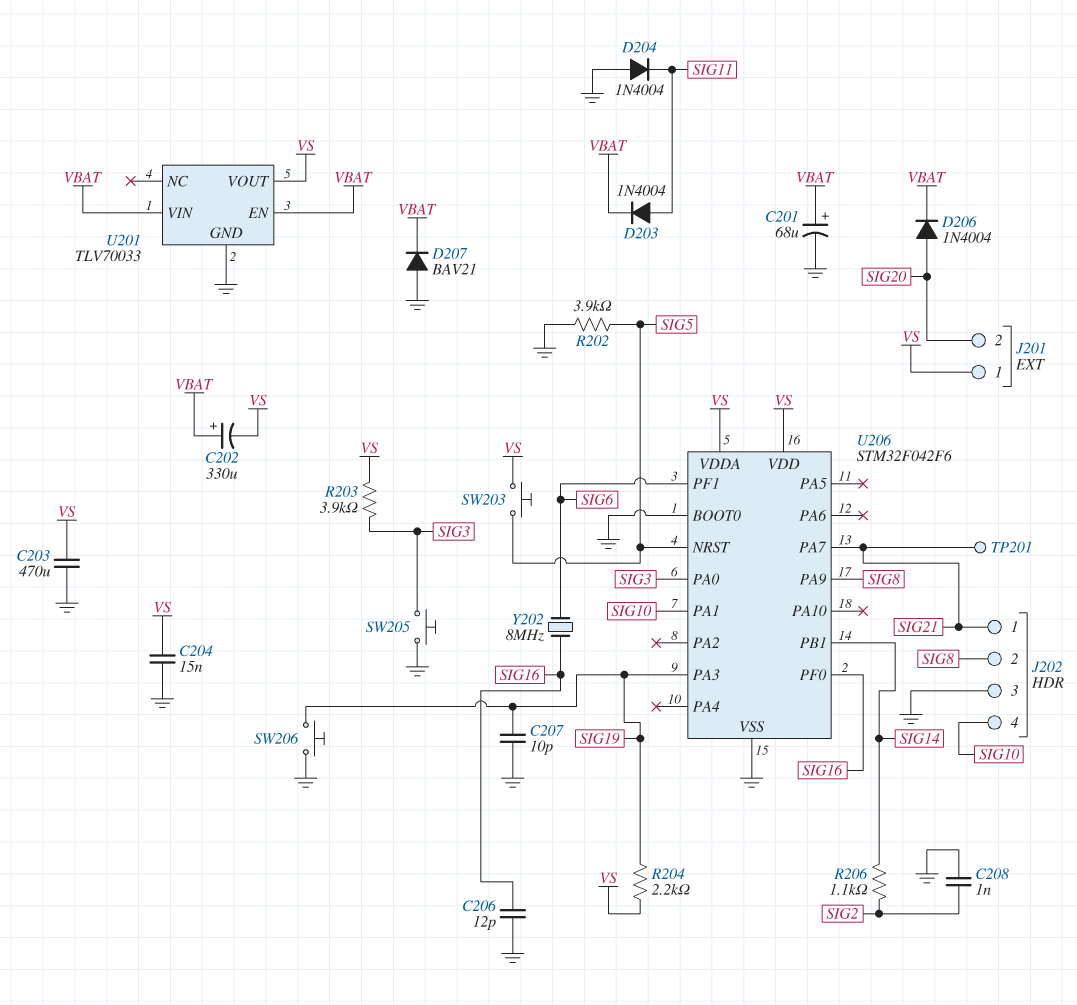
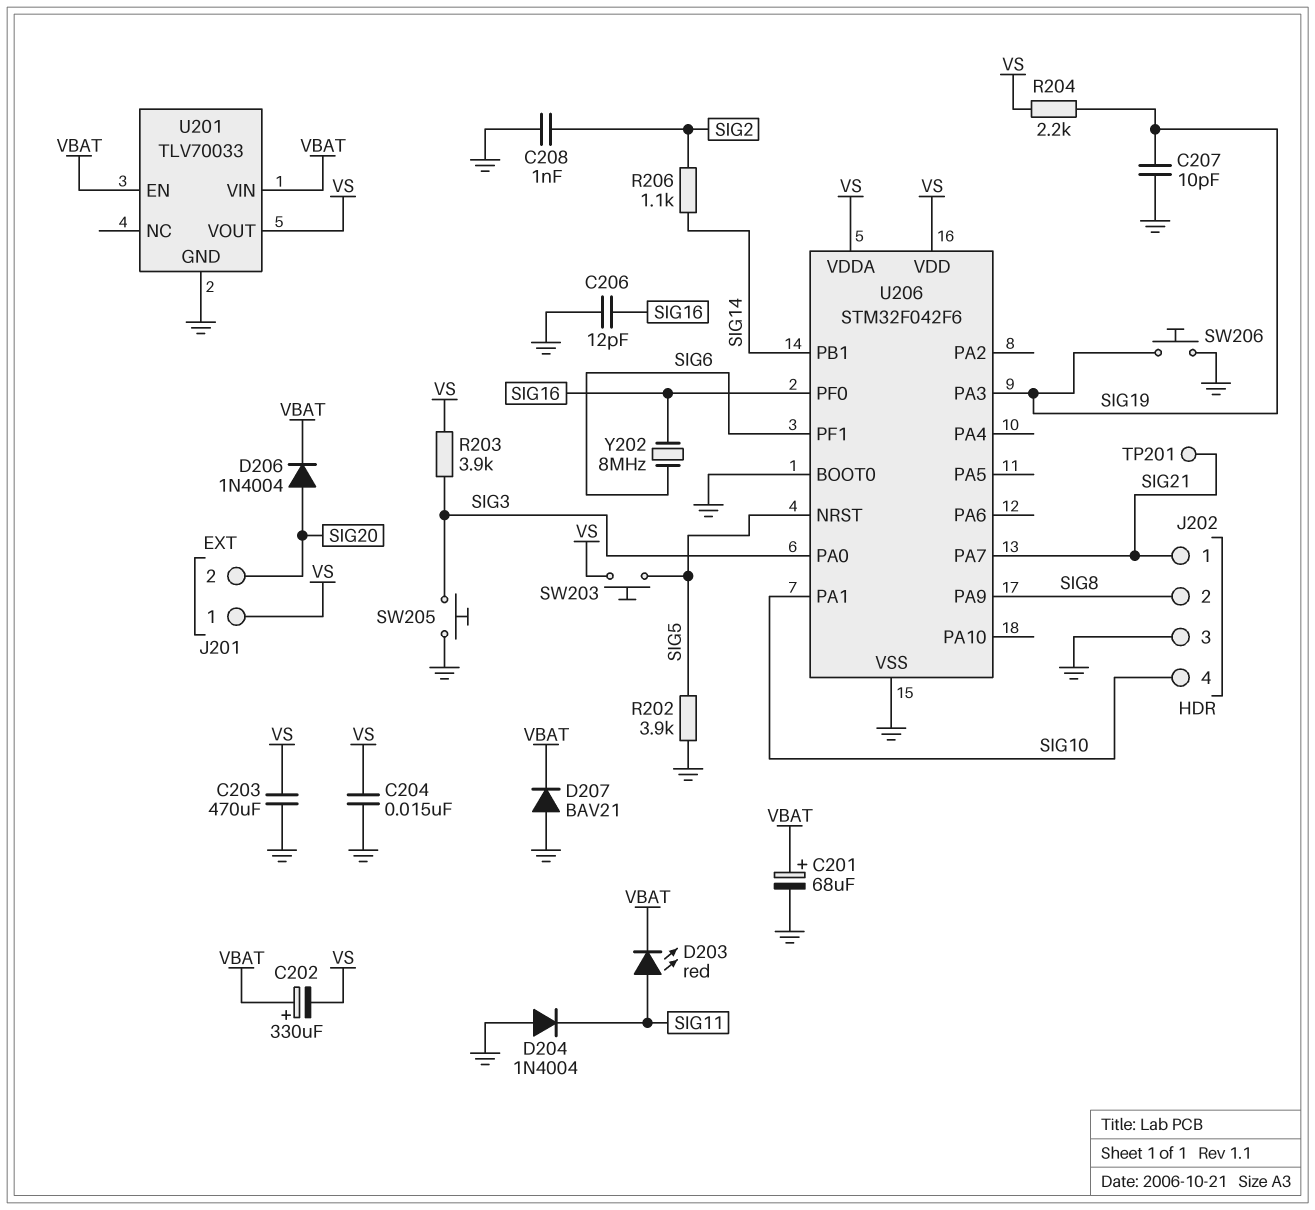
D203: diode 1N4004 (A SIG11, K VBAT) -> LED red (A SIG11, K VBAT)

